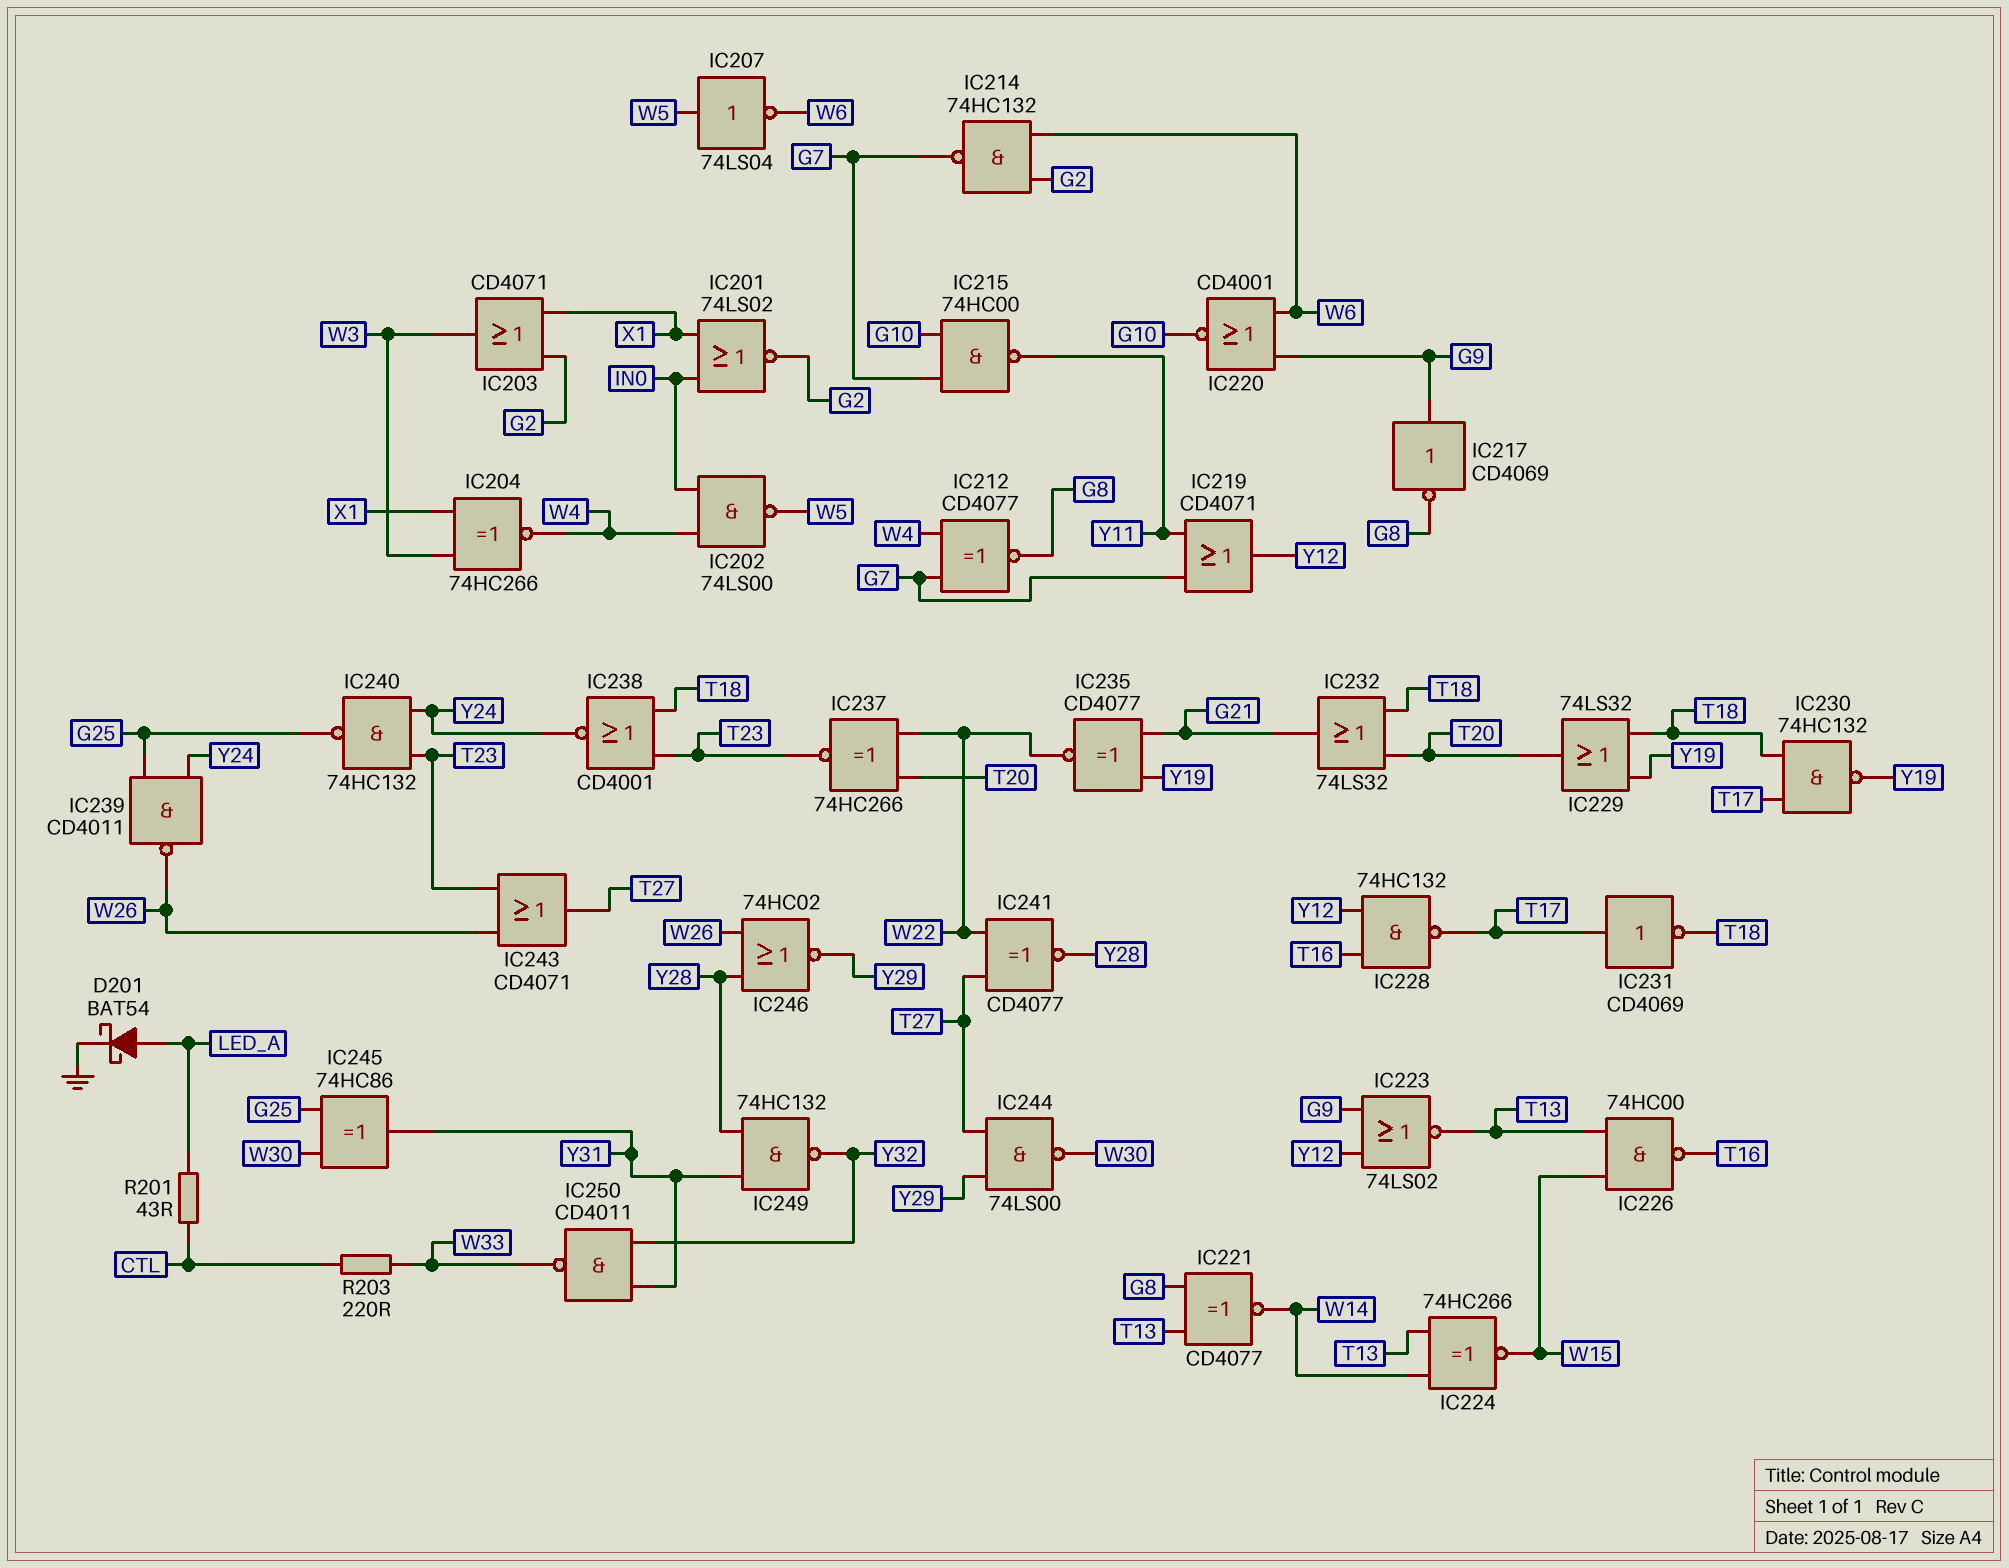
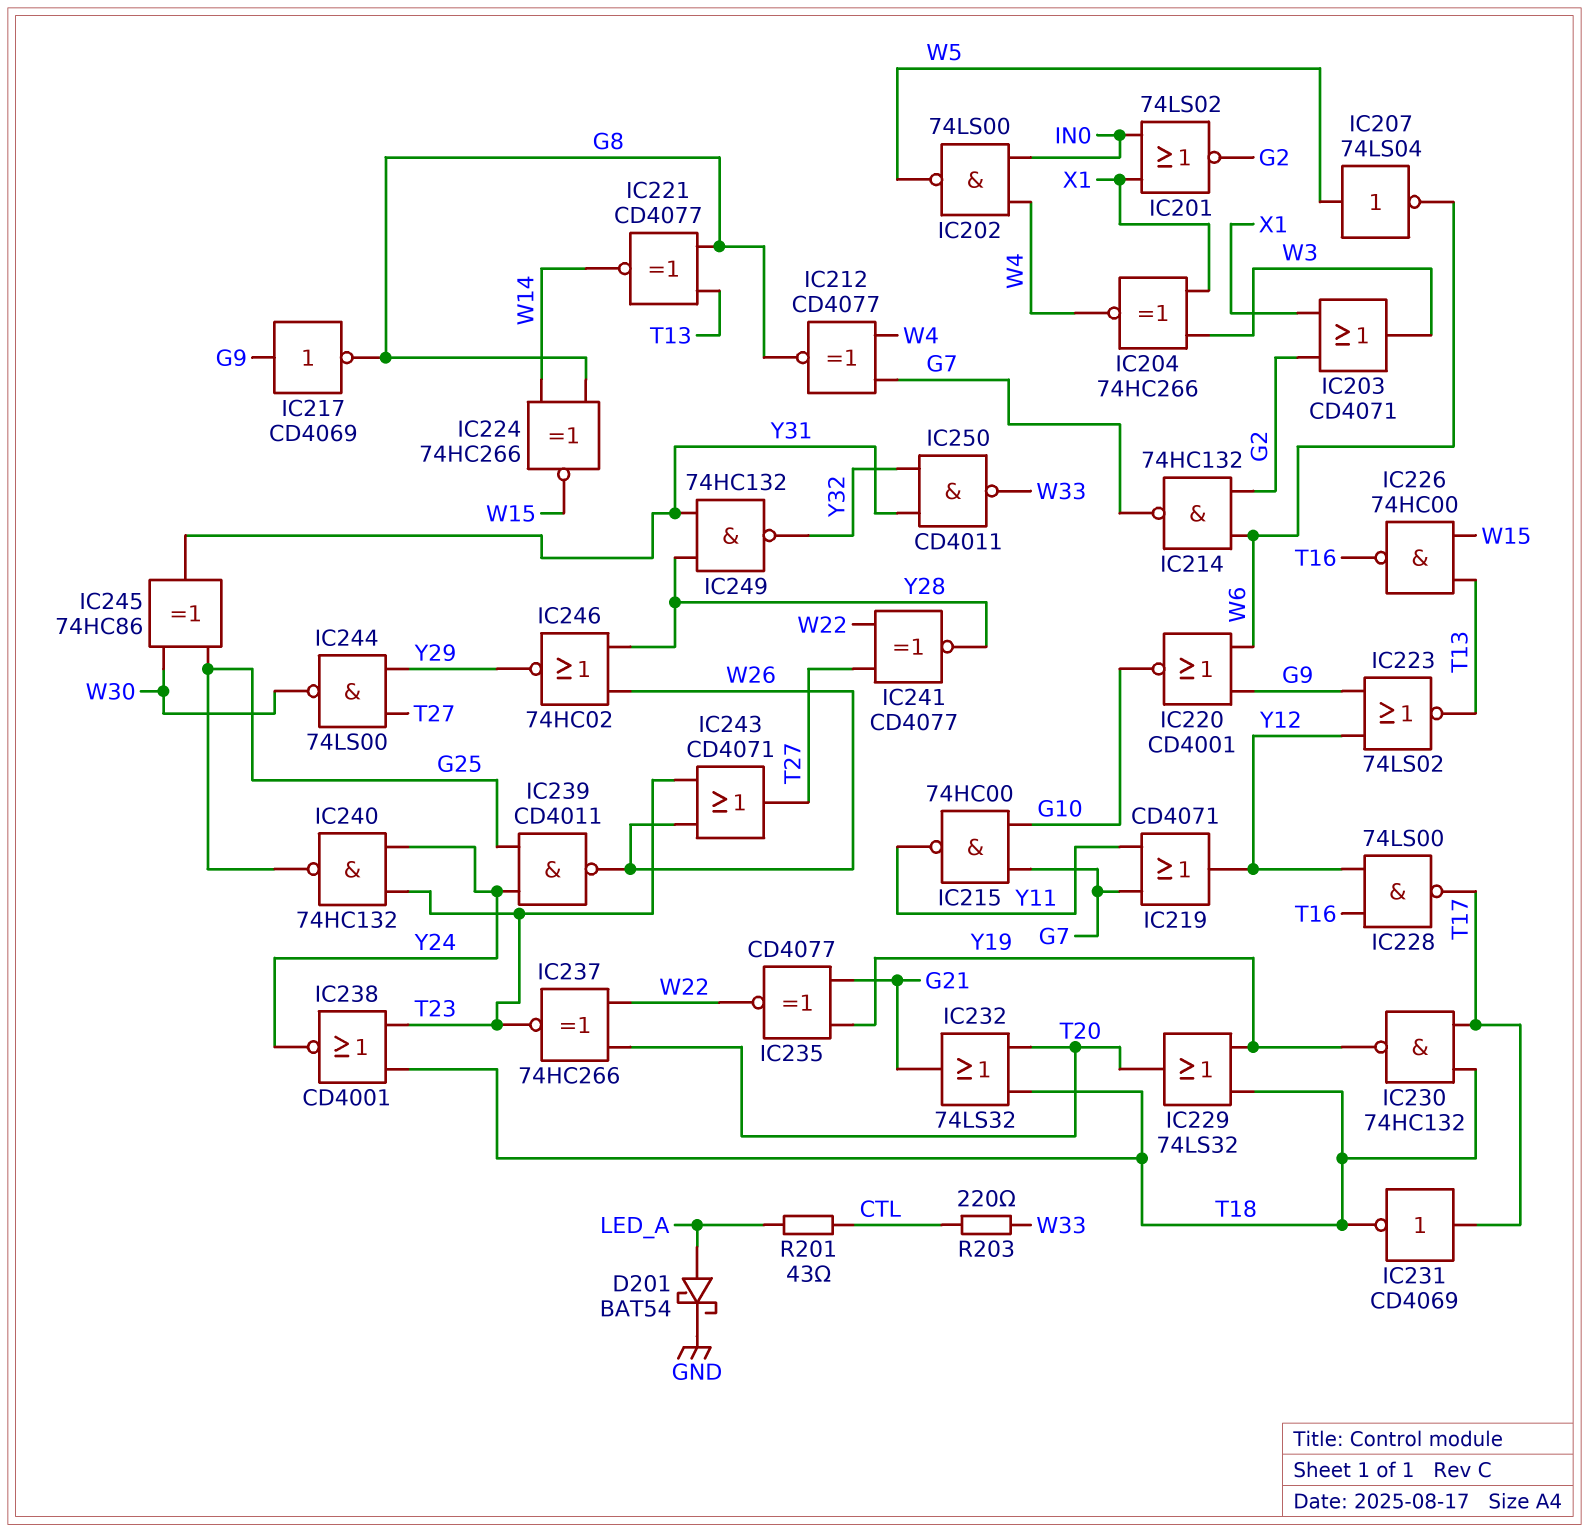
IC224: XNOR 74HC266 (in T13, in W14, out W15) -> XNOR 74HC266 (in G8, in W14, out W15)
IC228: NAND 74HC132 (in T16, in Y12, out T17) -> NAND 74LS00 (in T16, in Y12, out T17)

